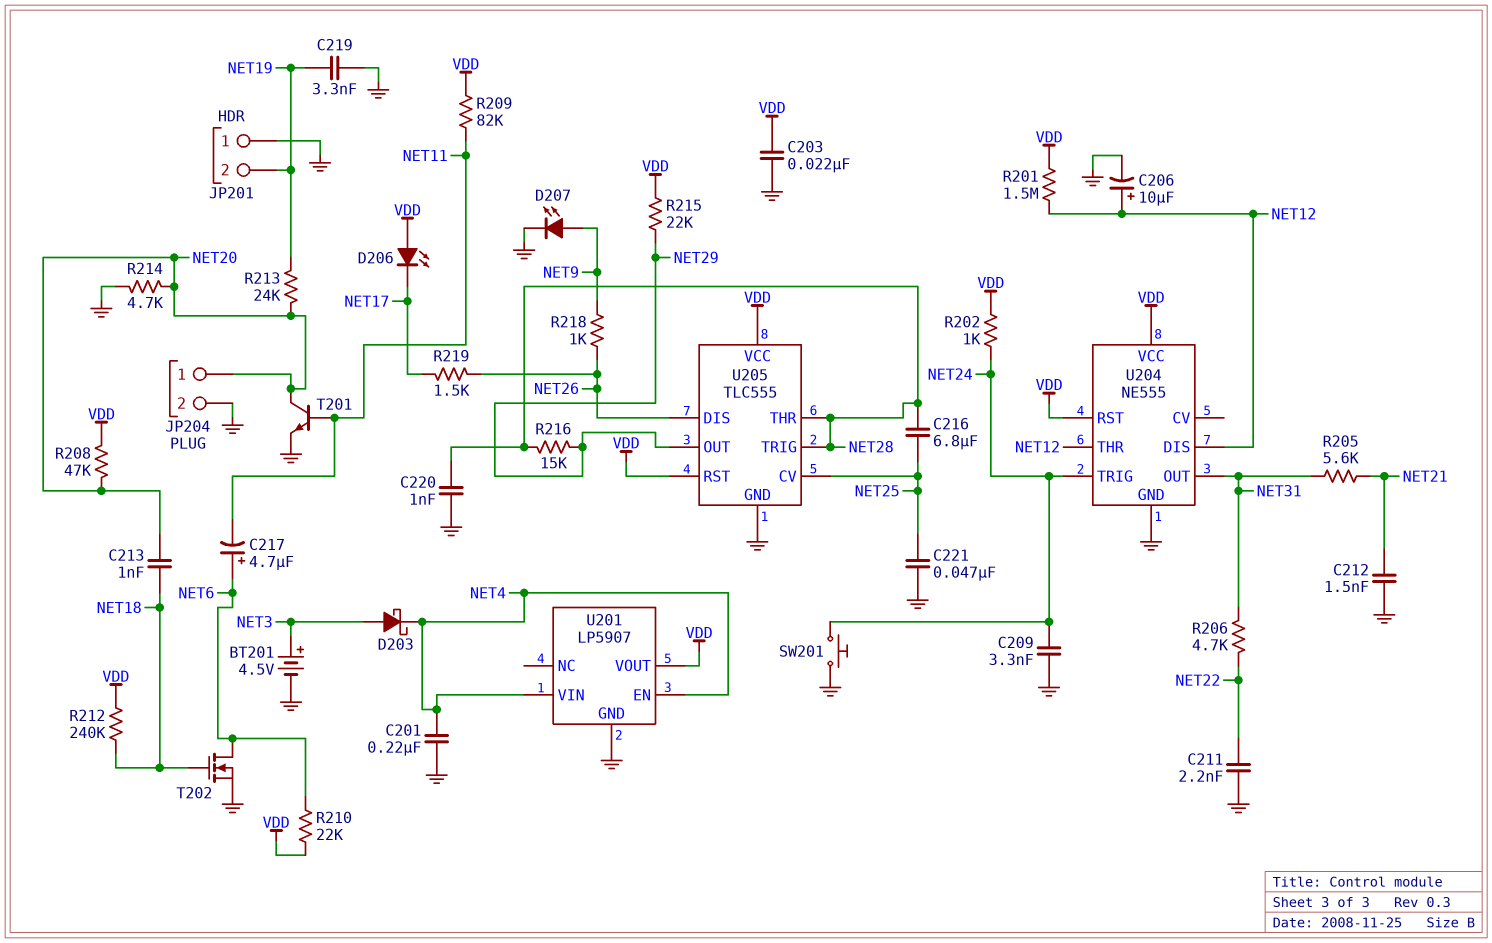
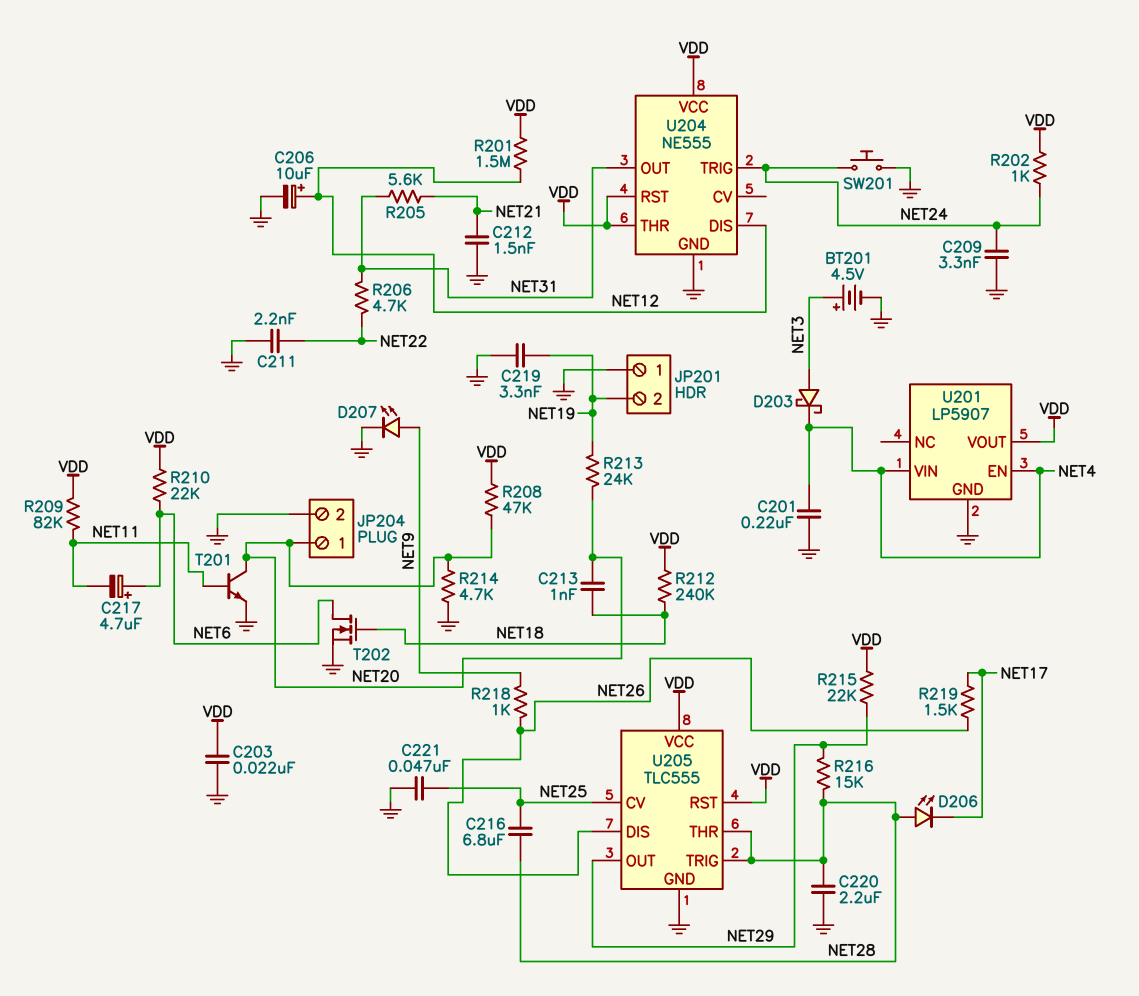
C220: 1nF (GND, NET28) -> 2.2uF (GND, NET28)
D206: LED (A VDD, K NET17) -> LED (A NET28, K NET17)
U204 pin THR: NET12 -> VDD

